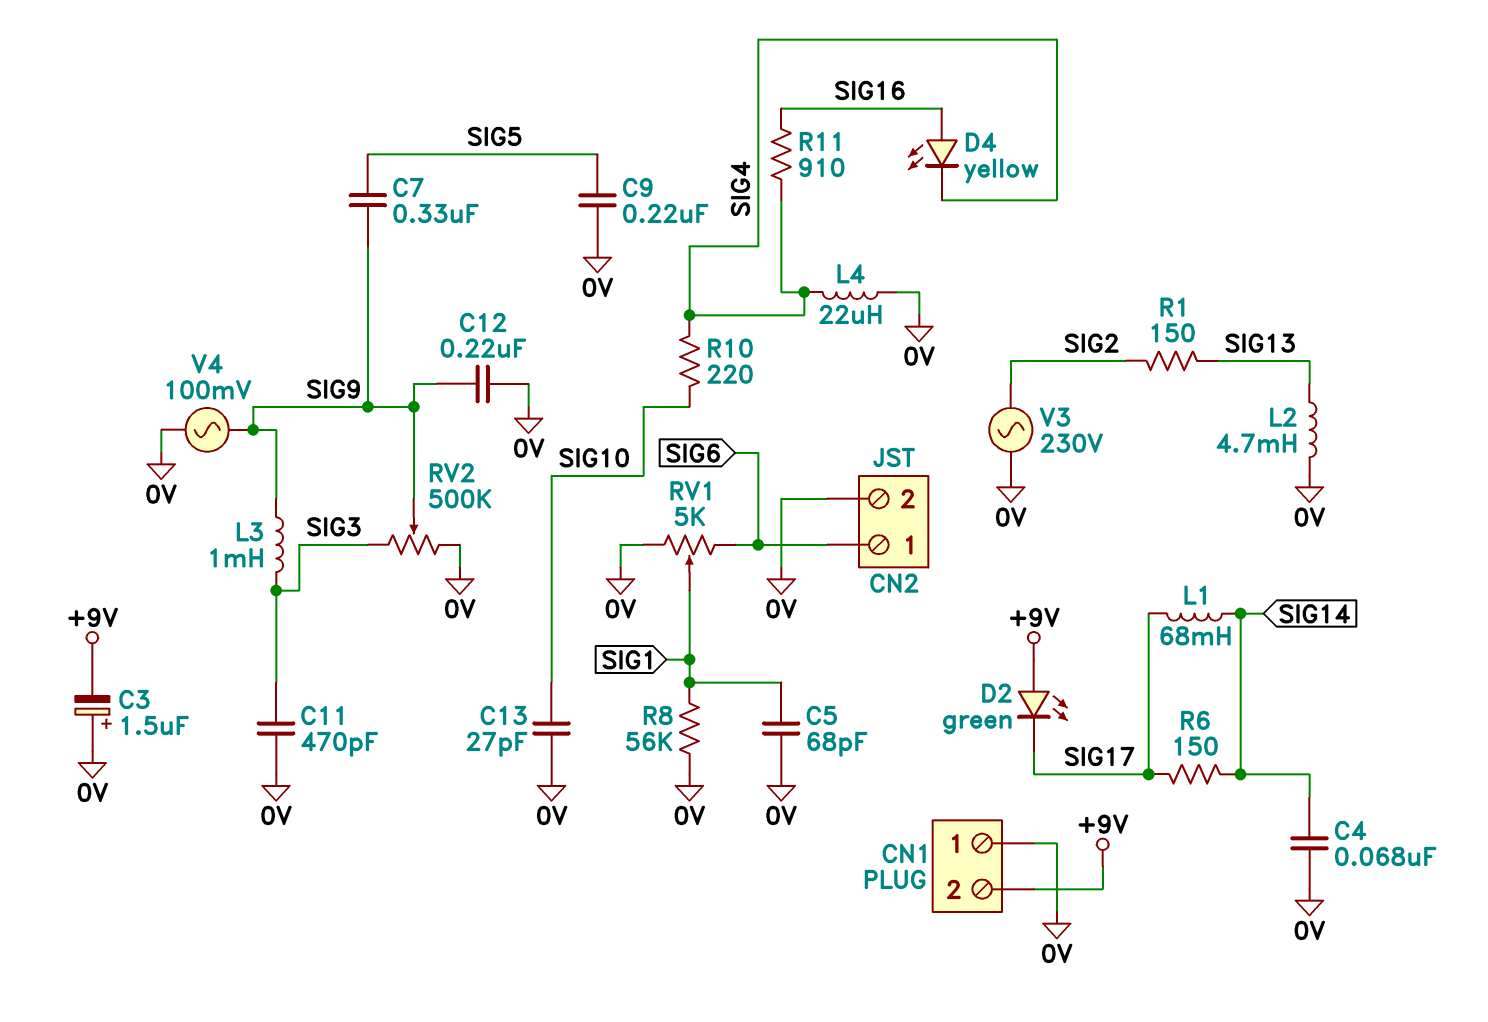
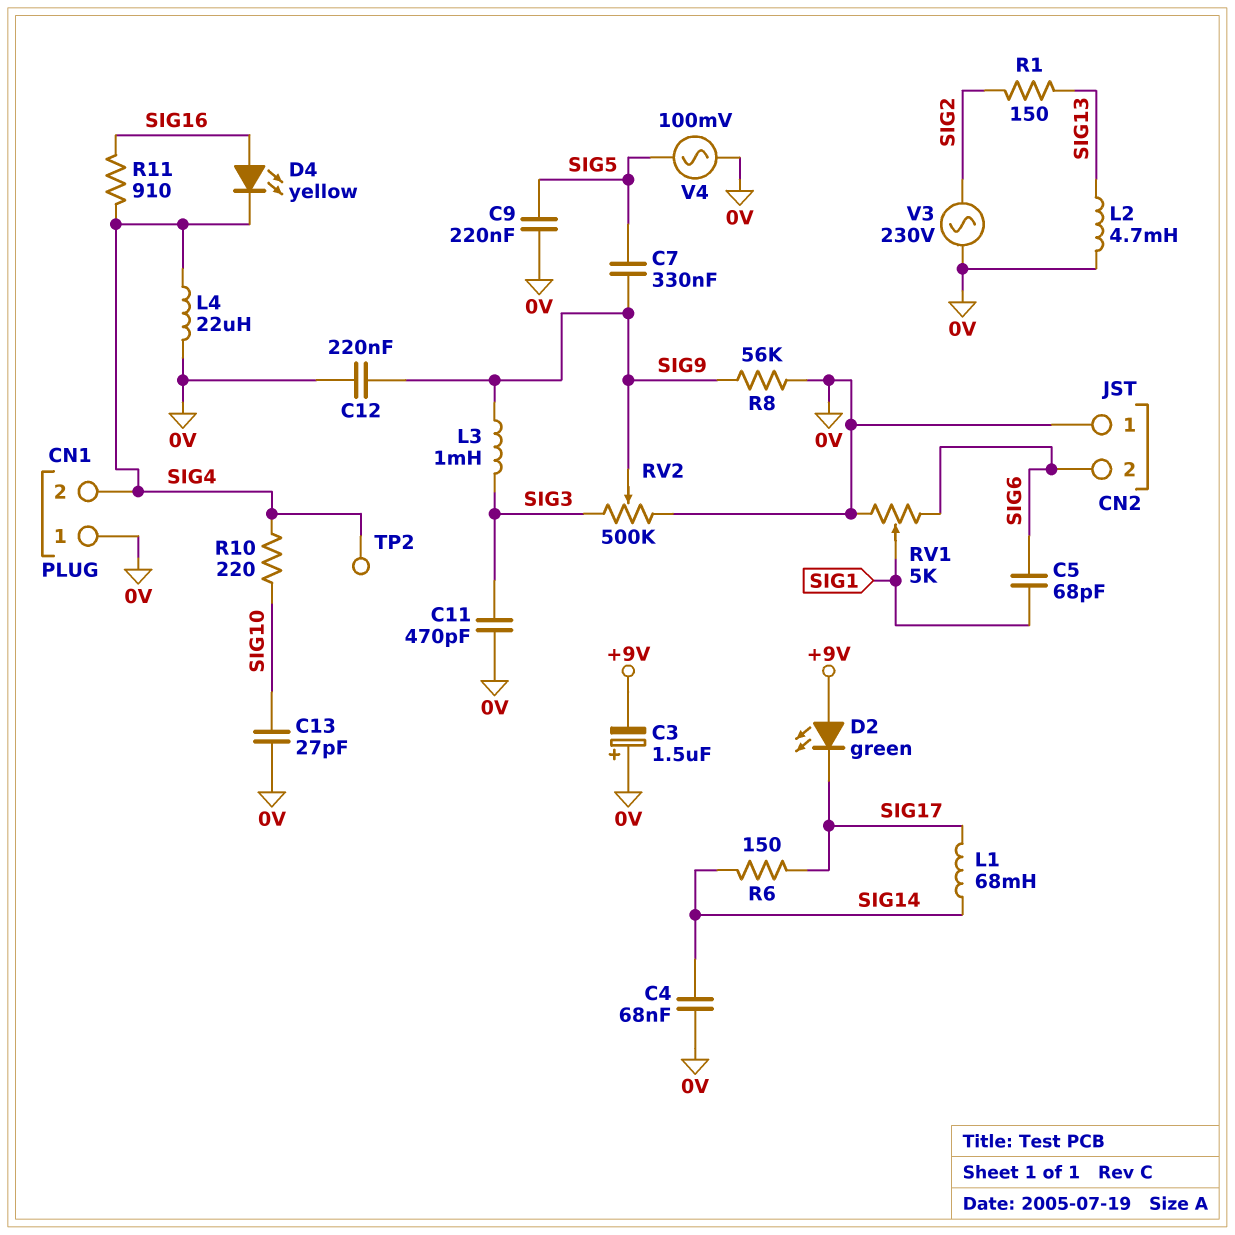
C5: 68pF (0V, SIG1) -> 68pF (SIG1, SIG6)
CN1 pin 2: +9V -> SIG4
CN2 pin 1: SIG6 -> 0V
CN2 pin 2: 0V -> SIG6
R8: 56k (0V, SIG1) -> 56k (0V, SIG9)
TP2: none -> test point (SIG4)
V4: AC 100mV (0V, SIG9) -> AC 100mV (0V, SIG5)

